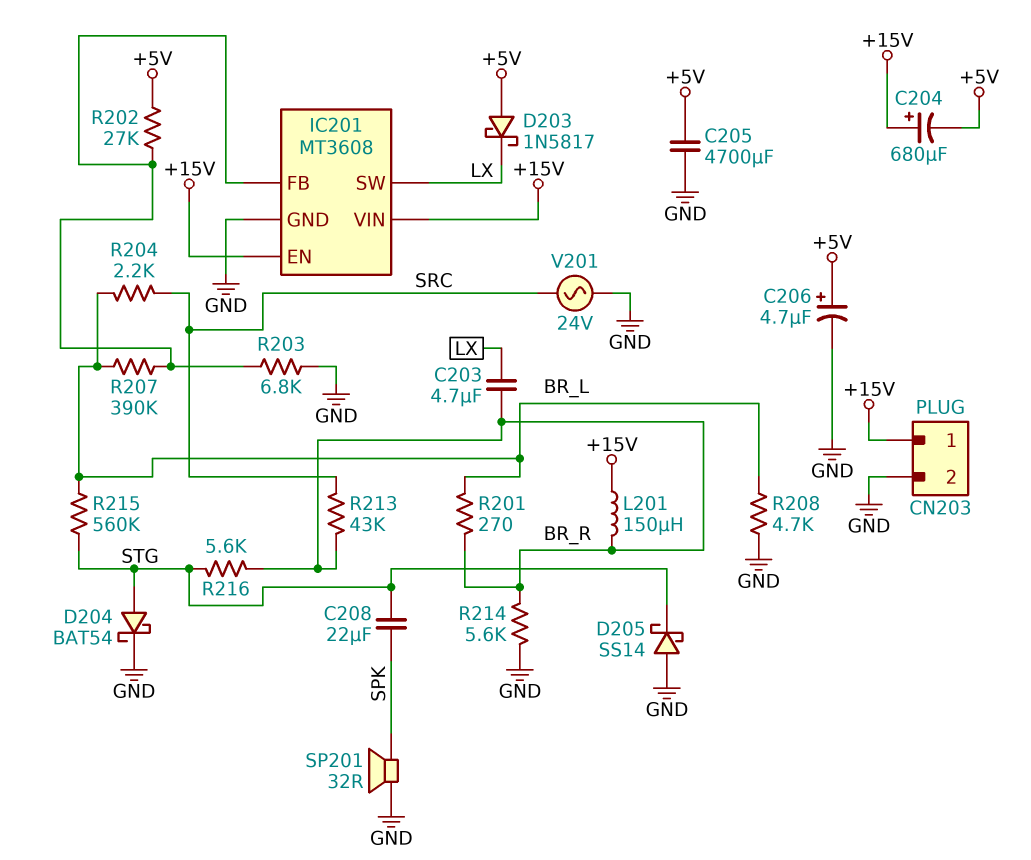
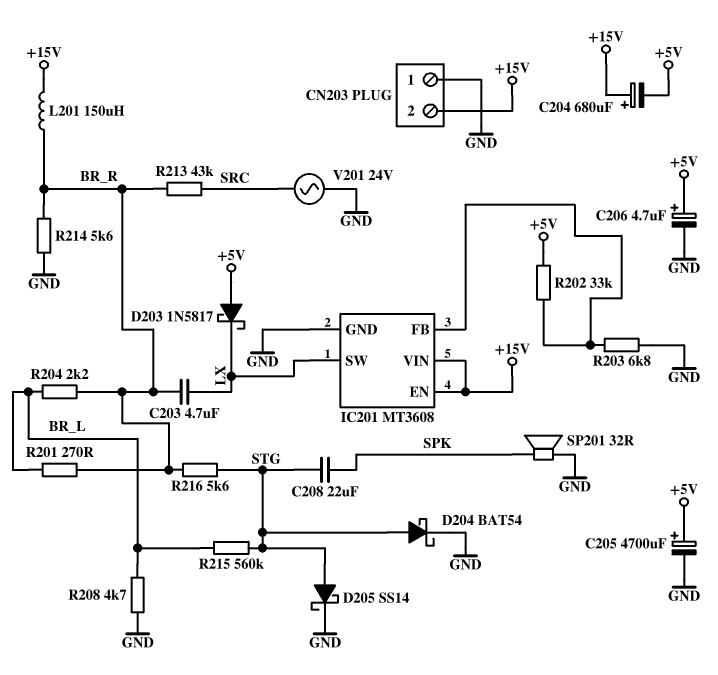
C205: 4700uF (+5V, GND) -> 4700uF (plus +5V, minus GND)
CN203 pin 1: +15V -> GND
CN203 pin 2: GND -> +15V
D205: schottky SS14 (A GND, K STG) -> schottky SS14 (A STG, K GND)
R202: 27k (+5V, IC201/FB) -> 33k (+5V, IC201/FB)
R204: 2.2k (BR_L, SRC) -> 2.2k (BR_L, BR_R)
R207: 390k (BR_L, IC201/FB) -> none

